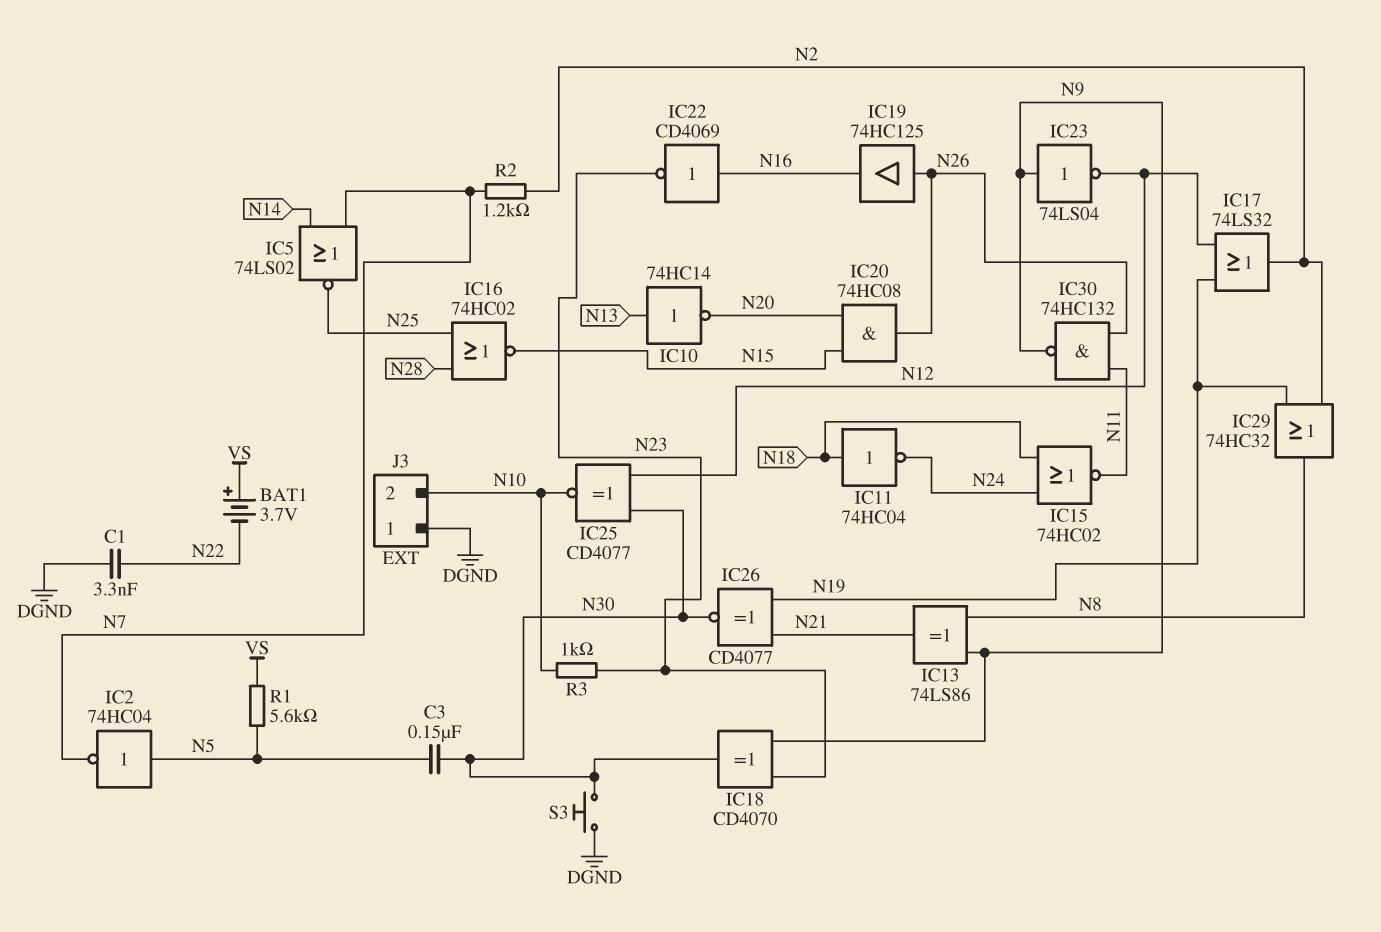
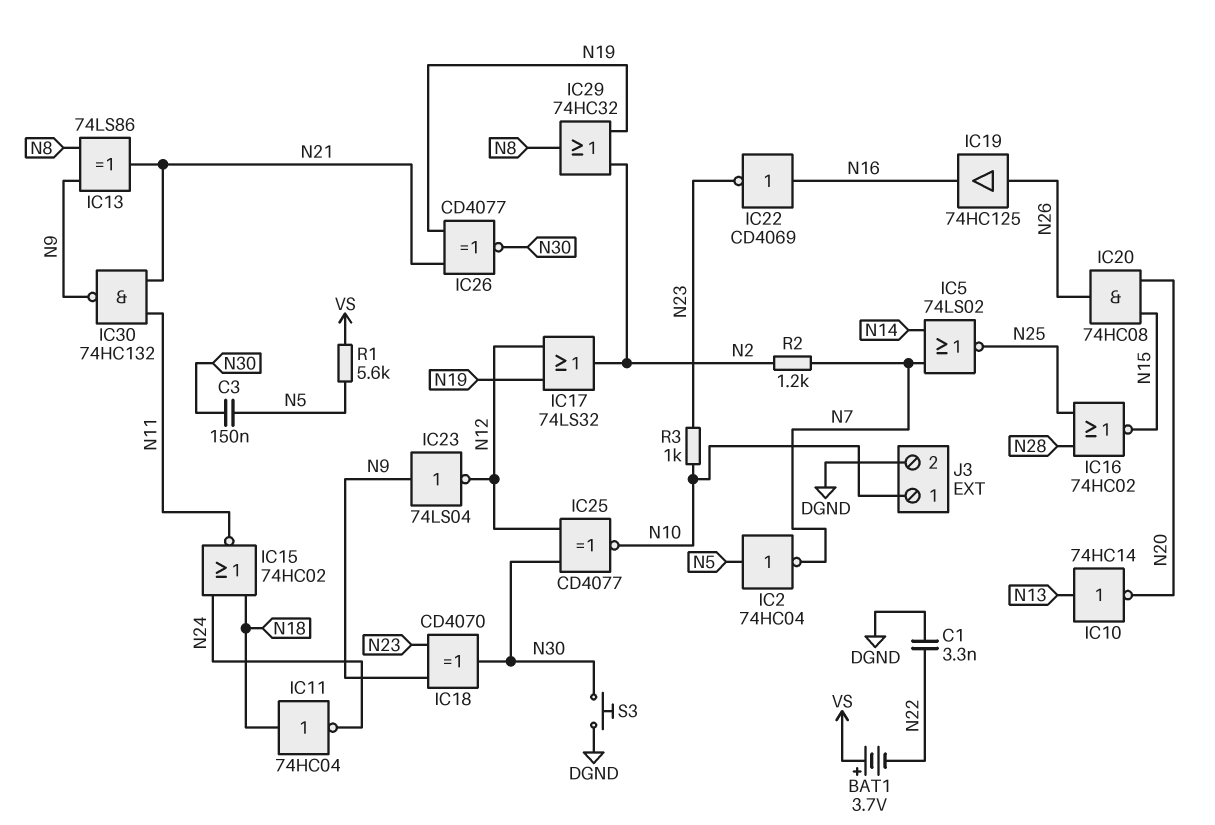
IC30: NAND 74HC132 (in N11, in N26, out N9) -> NAND 74HC132 (in N11, in N21, out N9)
J3 pin 1: DGND -> N10
J3 pin 2: N10 -> DGND

